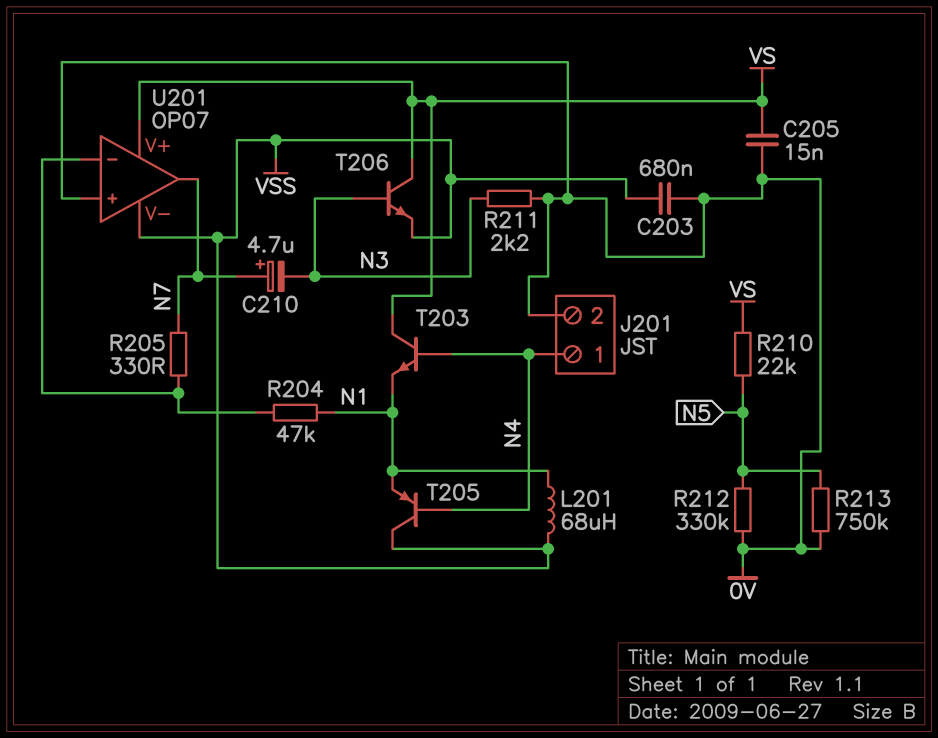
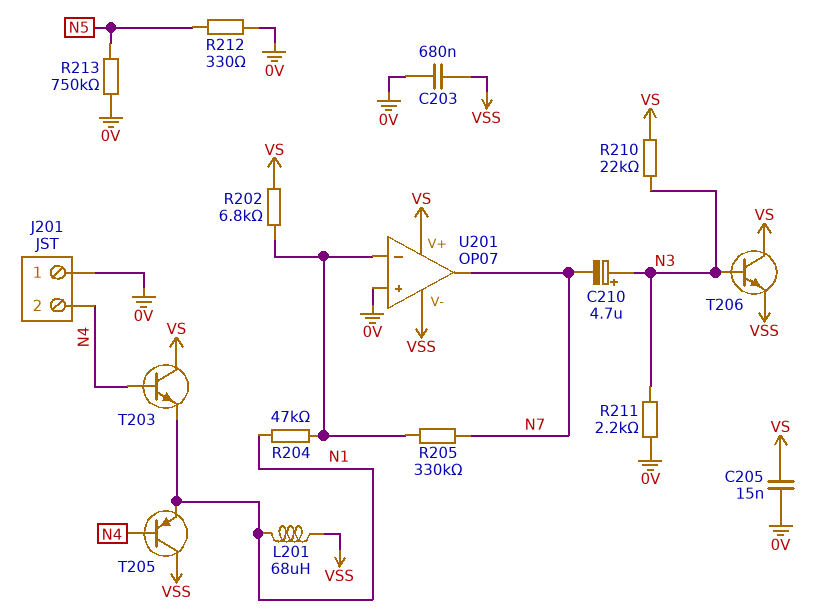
C210: 4.7uF (plus N7, minus N3) -> 4.7uF (plus N3, minus N7)
J201 pin 1: N4 -> 0V
J201 pin 2: 0V -> N4
R202: none -> 6.8k (U201/in-, VS)
R205: 330 (N7, U201/in-) -> 330k (N7, U201/in-)
R210: 22k (N5, VS) -> 22k (N3, VS)
R212: 330k (0V, N5) -> 330 (0V, N5)

